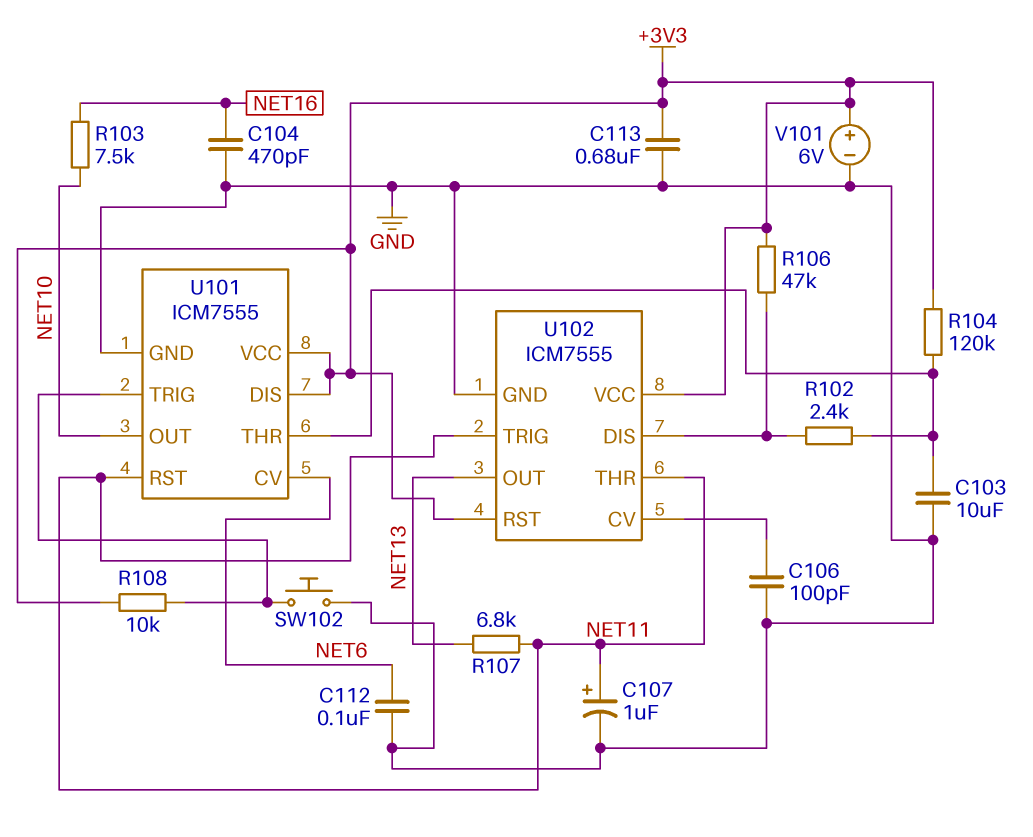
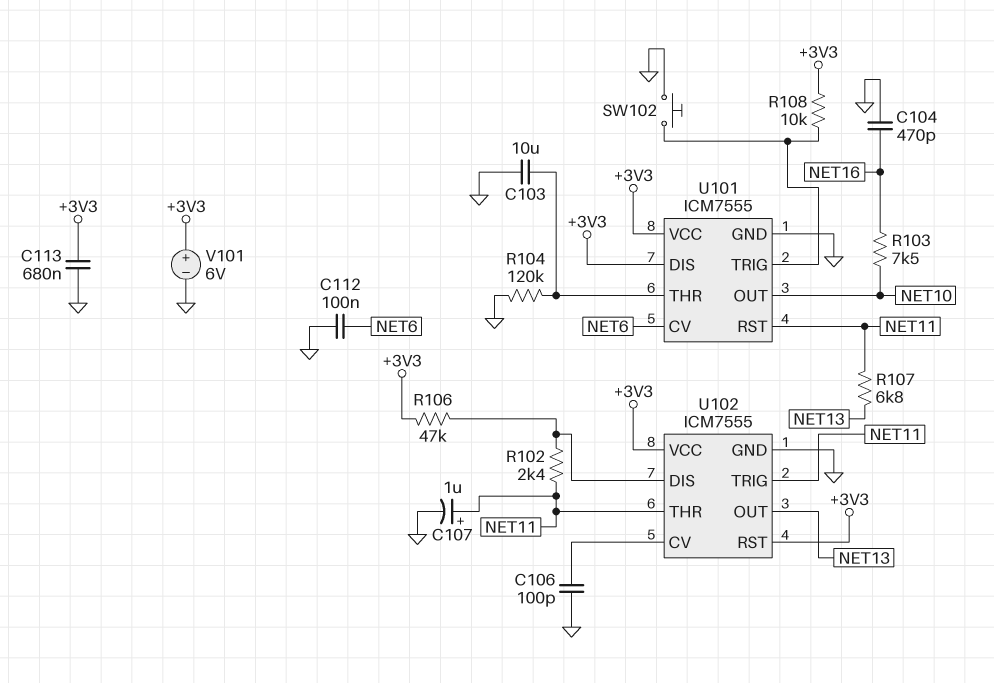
R102: 2.4k (U101/THR, U102/DIS) -> 2.4k (NET11, U102/DIS)
R104: 120k (+3V3, U101/THR) -> 120k (GND, U101/THR)

